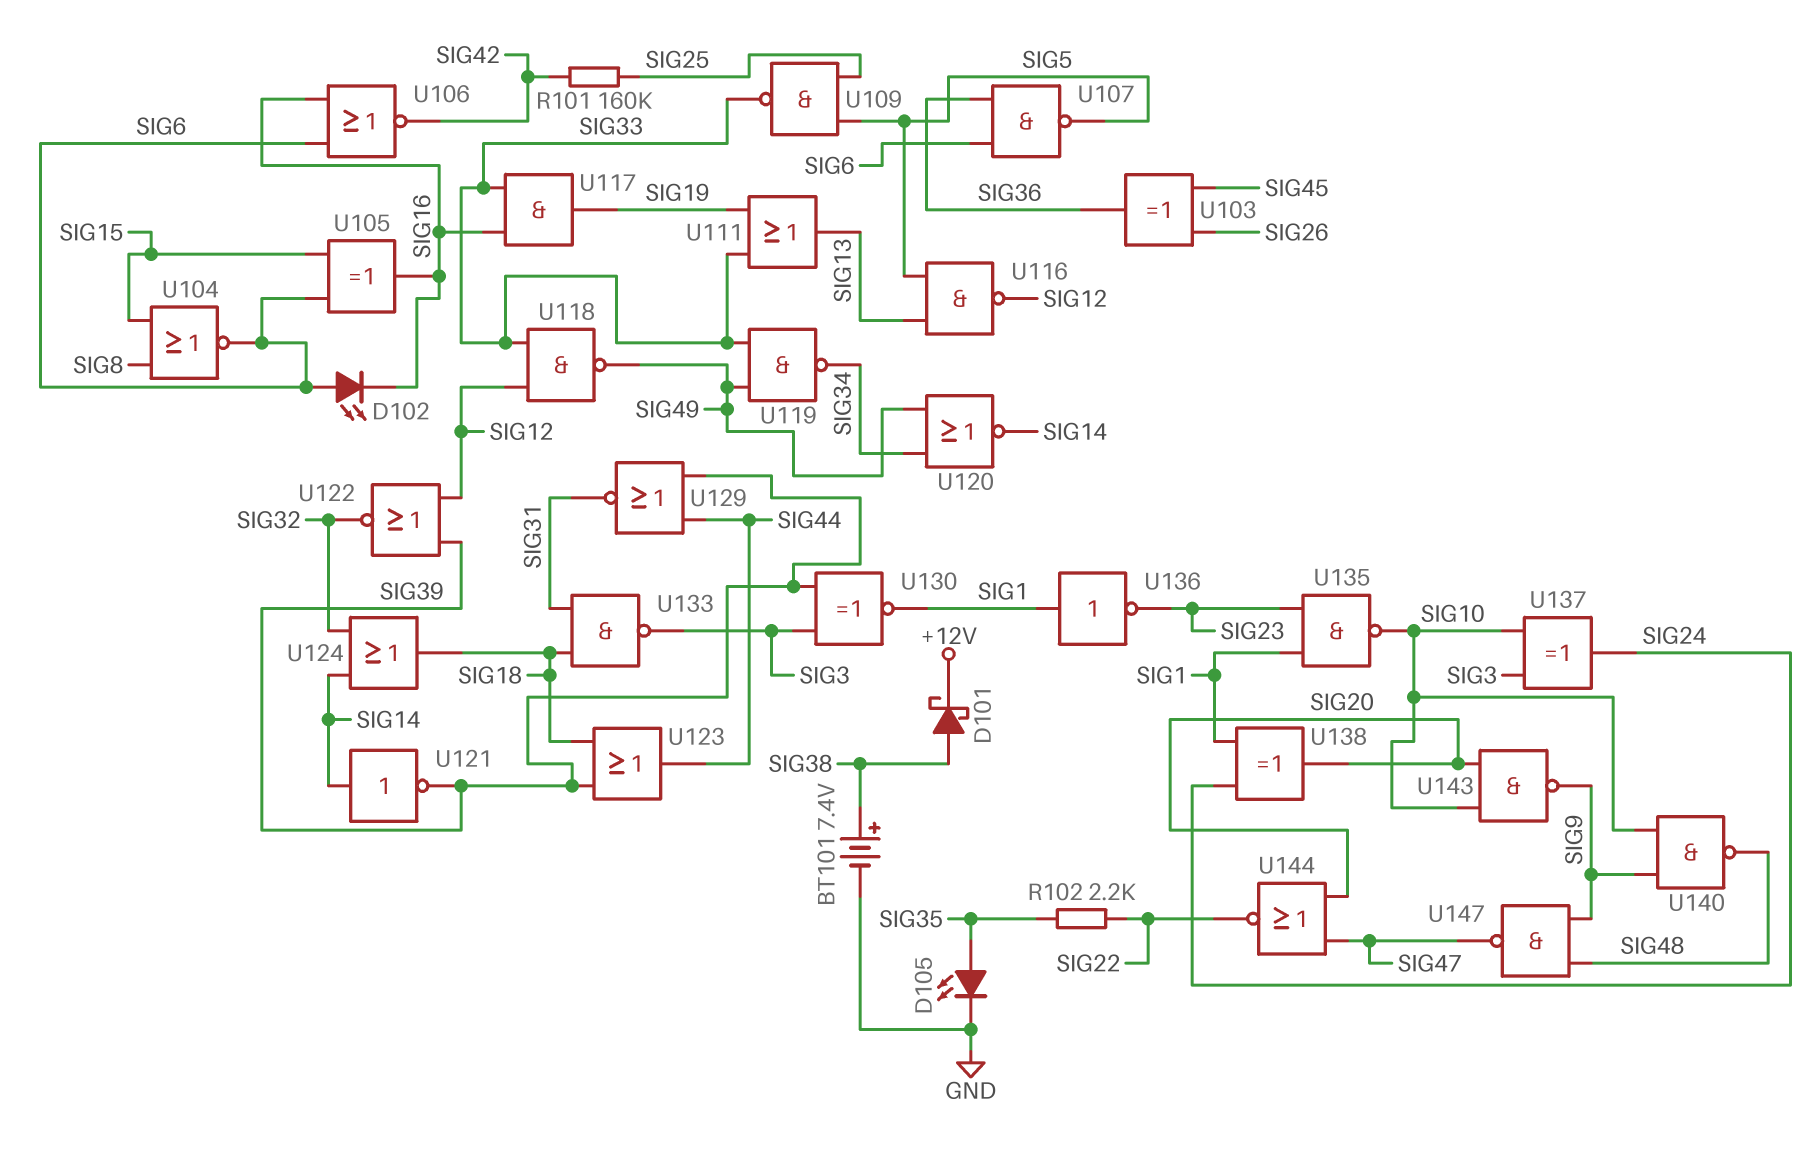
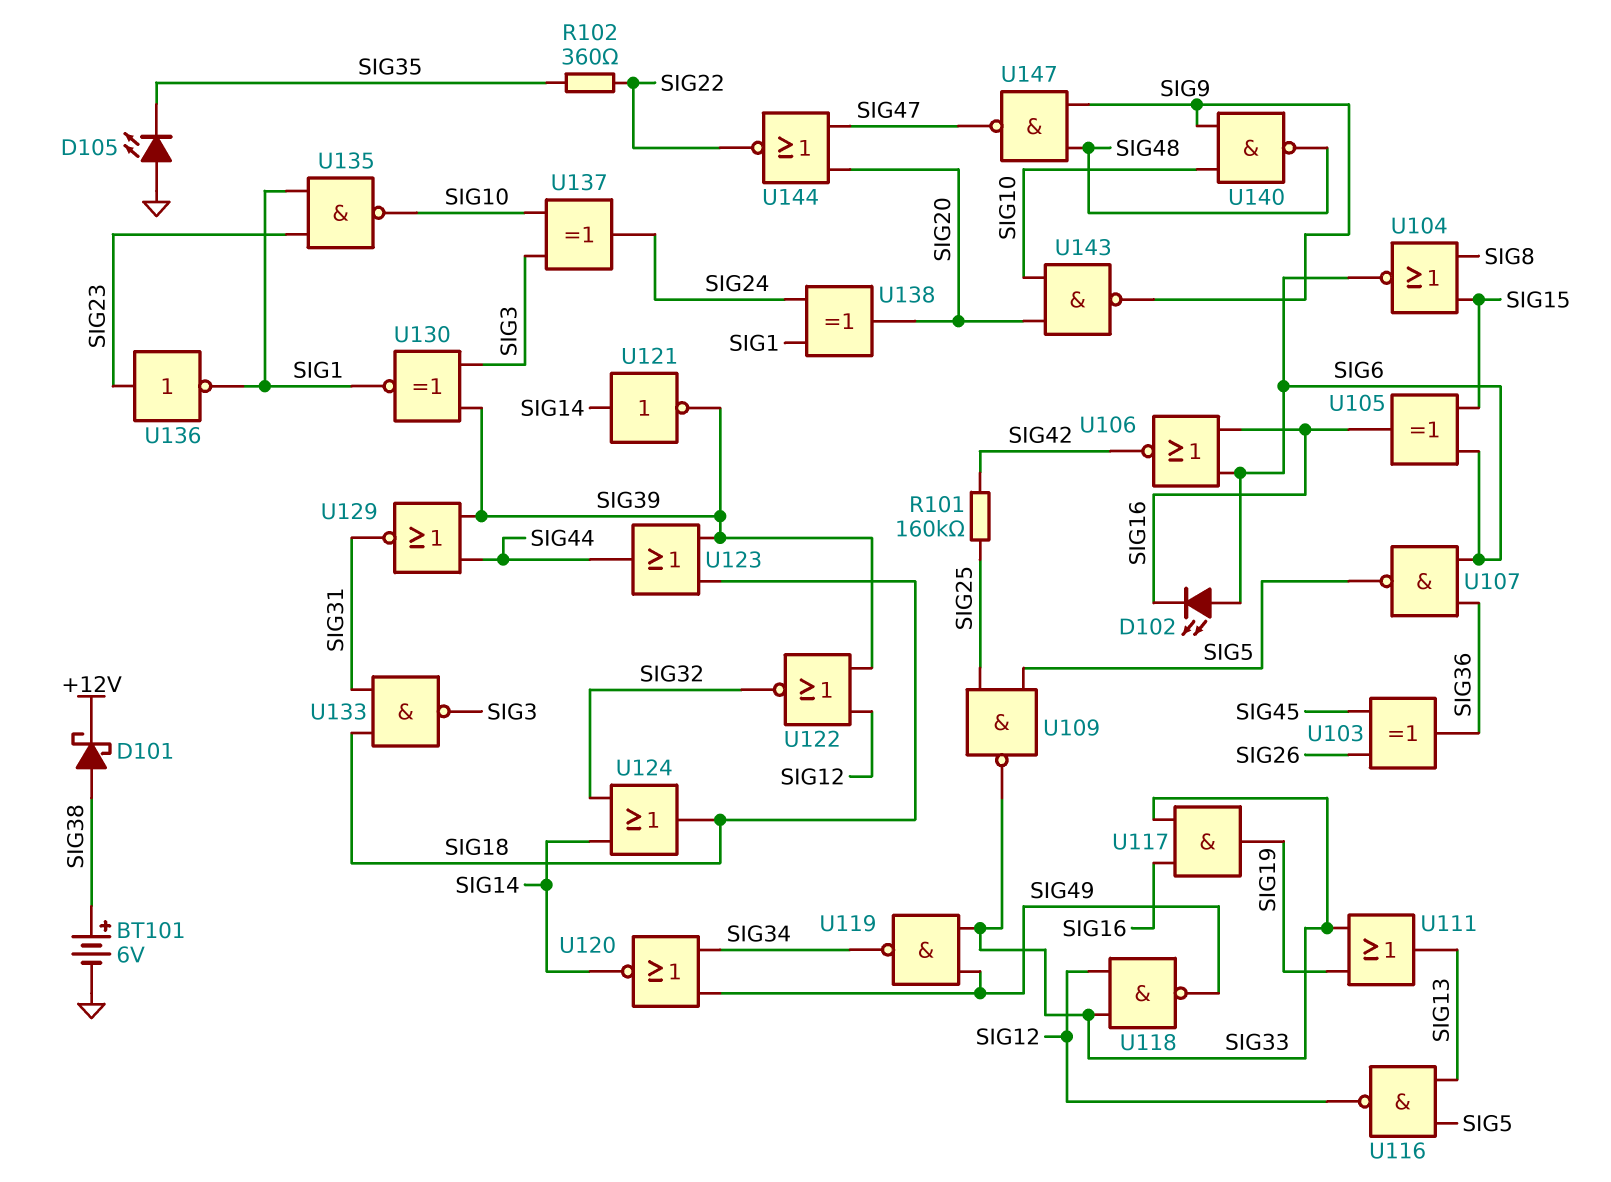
BT101: 7.4V (plus SIG38, minus GND) -> 6V (plus SIG38, minus GND)
D105: LED (A SIG35, K GND) -> LED (A GND, K SIG35)
R102: 2.2k (SIG22, SIG35) -> 360 (SIG22, SIG35)
U136: NOT (in SIG1, out SIG23) -> NOT (in SIG23, out SIG1)

